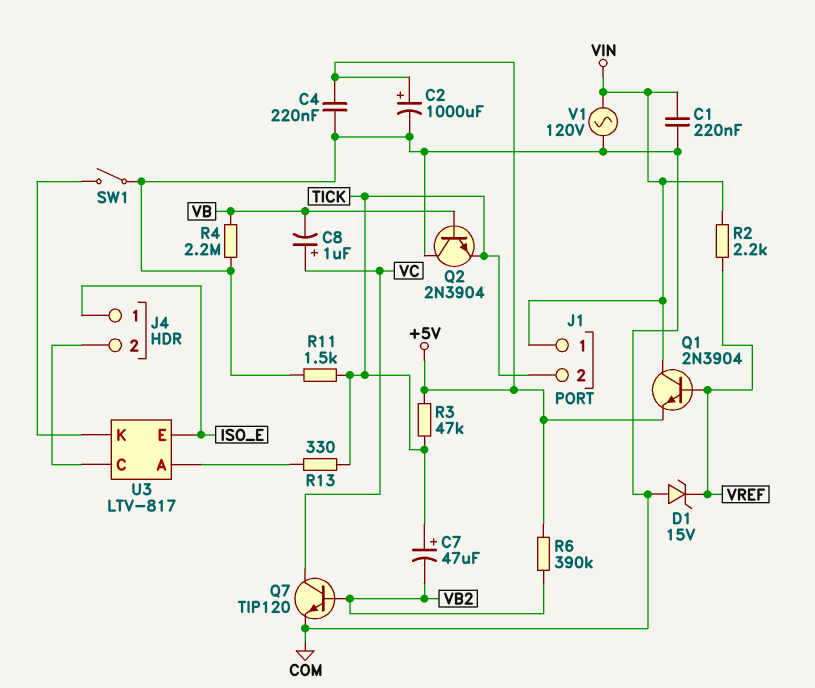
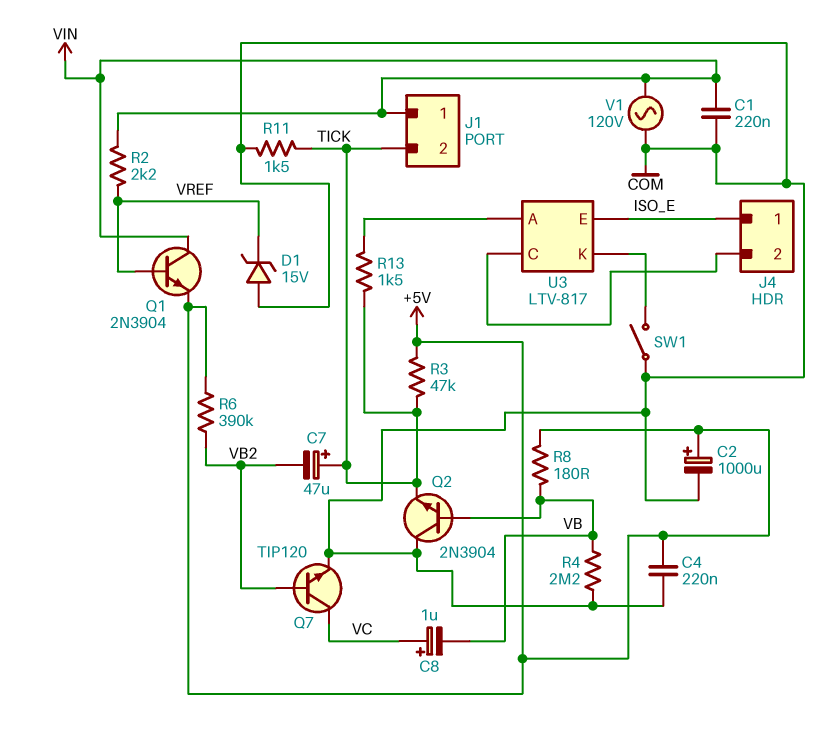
R8: none -> 180 (+5V, VB)
R13: 330 (TICK, U3/A) -> 1.5k (TICK, U3/A)

